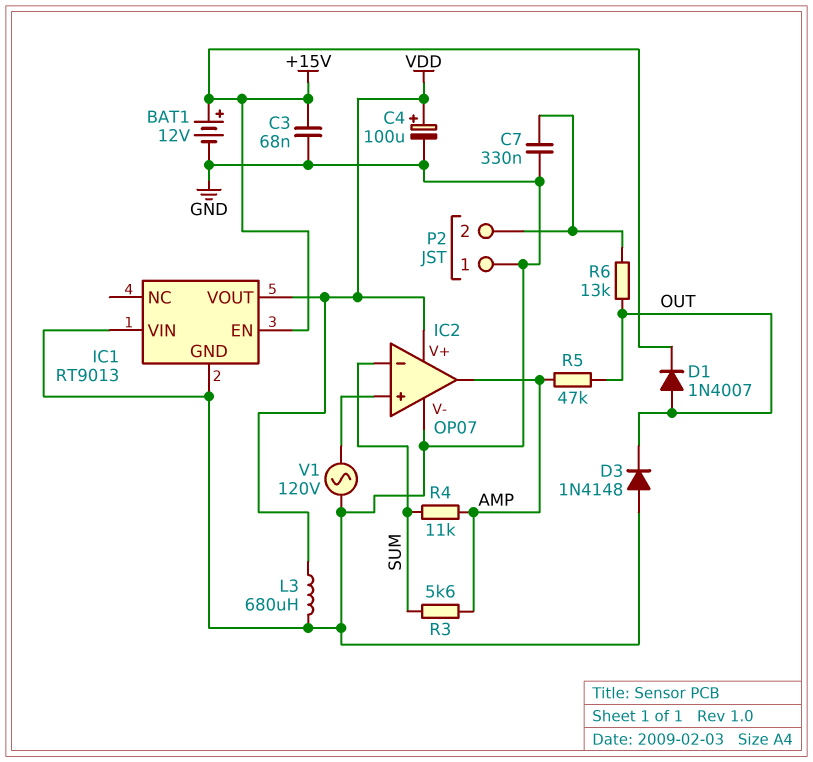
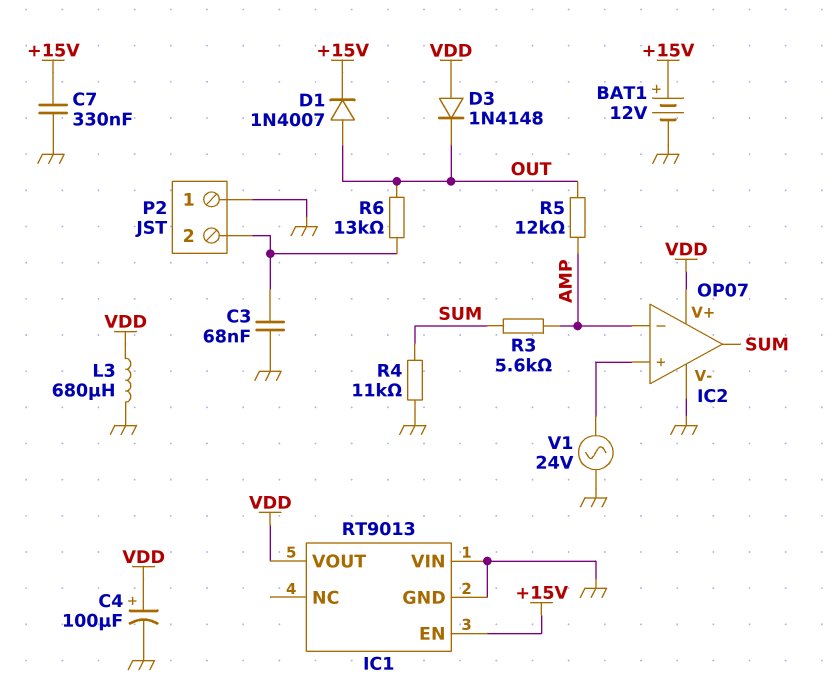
C3: 68nF (+15V, GND) -> 68nF (GND, P2/2)
C7: 330nF (GND, P2/2) -> 330nF (+15V, GND)
D3: diode 1N4148 (A GND, K OUT) -> diode 1N4148 (A VDD, K OUT)
IC2 pin in-: SUM -> AMP
IC2 pin out: AMP -> SUM
R4: 11k (AMP, SUM) -> 11k (GND, SUM)
R5: 47k (AMP, OUT) -> 12k (AMP, OUT)
V1: AC 120V (GND, IC2/in+) -> AC 24V (GND, IC2/in+)

